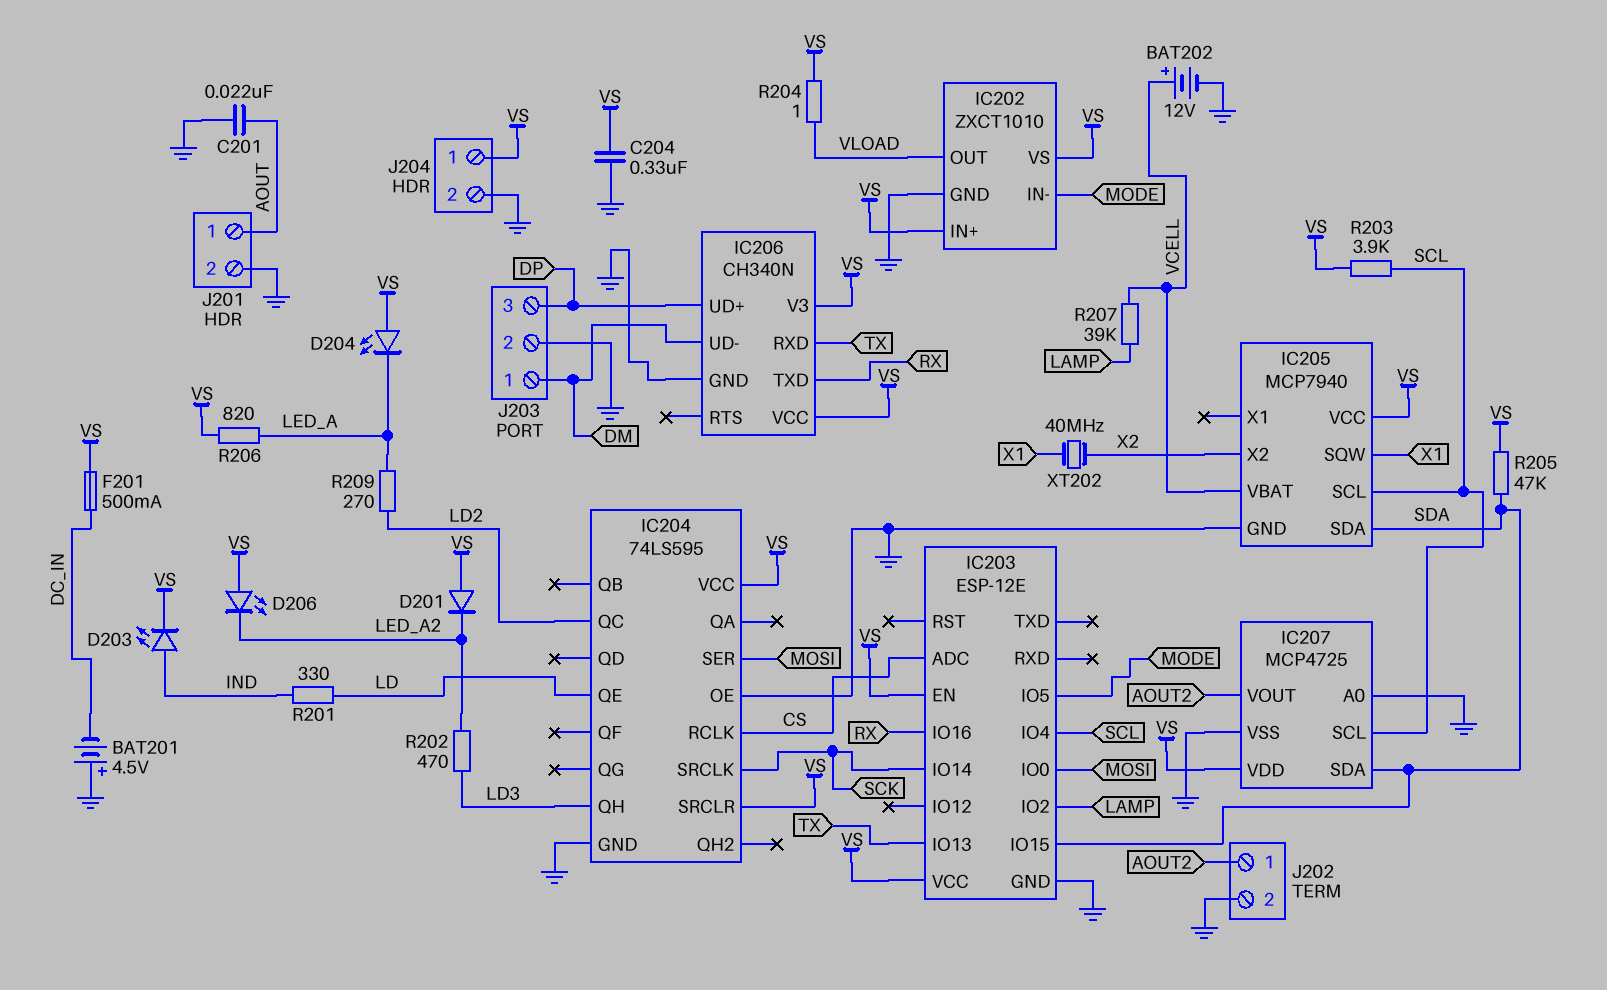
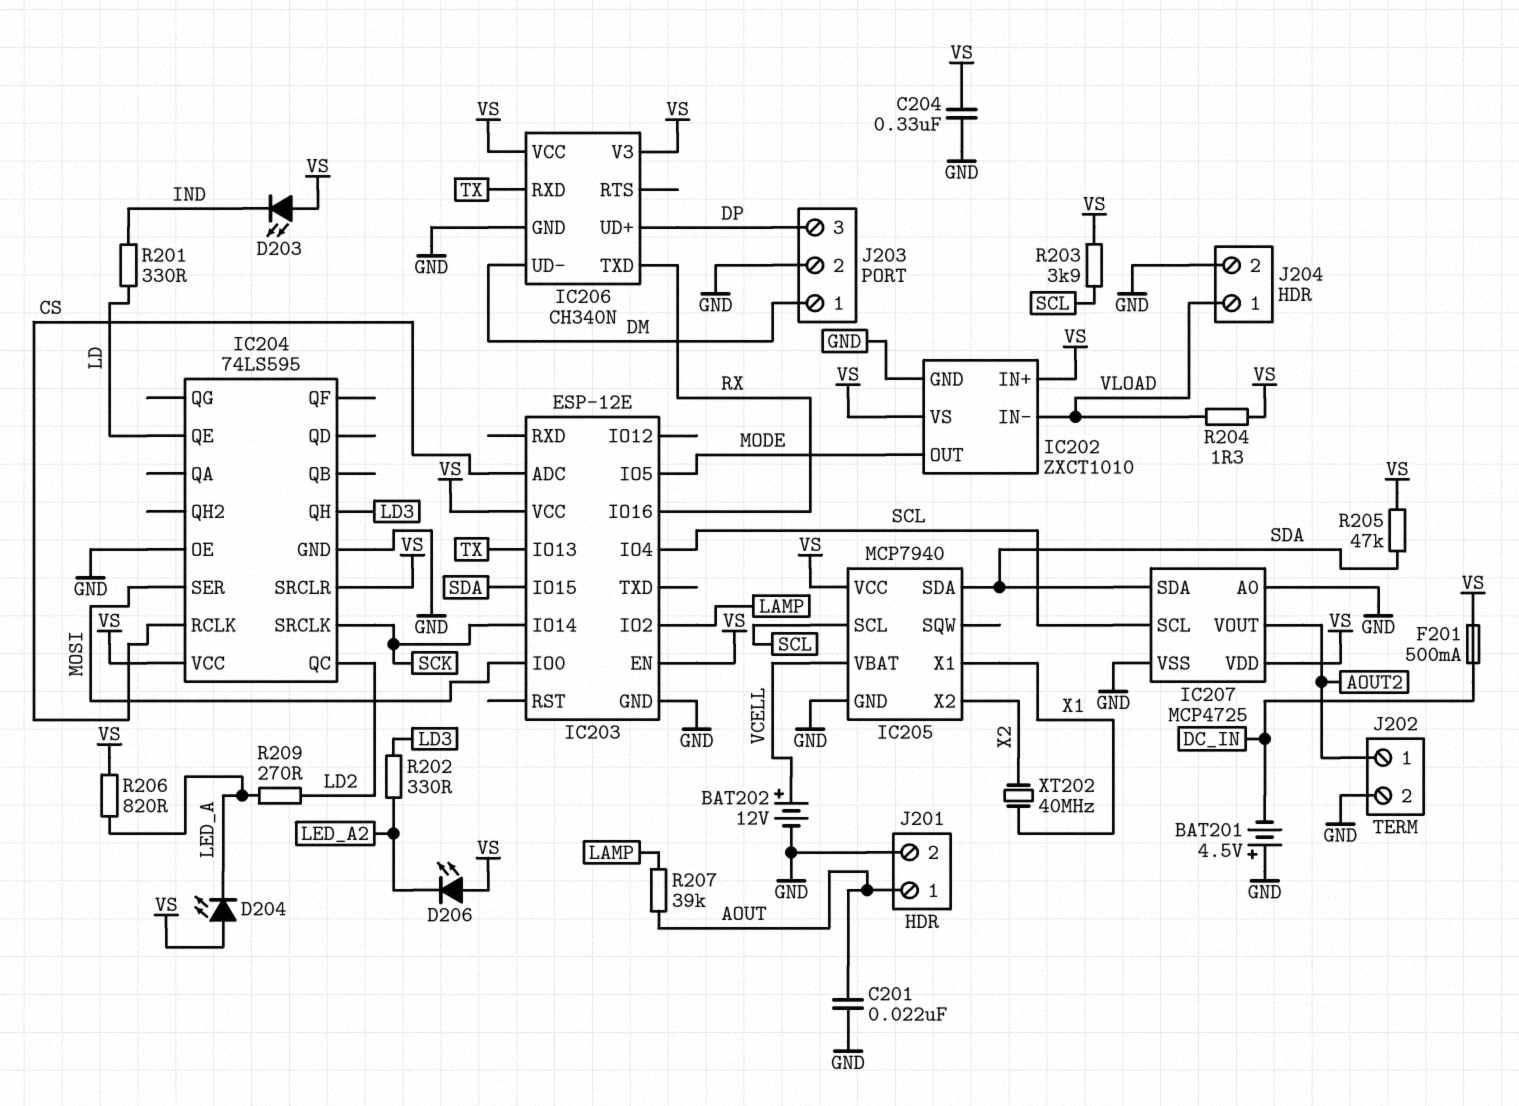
D201: diode (A VS, K LED_A2) -> none
D203: LED (A IND, K VS) -> LED (A VS, K IND)
IC202 pin IN-: MODE -> VLOAD
IC202 pin OUT: VLOAD -> MODE
IC205 pin SQW: X1 -> none
IC205 pin X1: none -> X1
J204 pin 1: VS -> VLOAD
R202: 470 (LD3, LED_A2) -> 330 (LD3, LED_A2)
R204: 1 (VLOAD, VS) -> 1.3 (VLOAD, VS)
R207: 39k (LAMP, VCELL) -> 39k (AOUT, LAMP)

